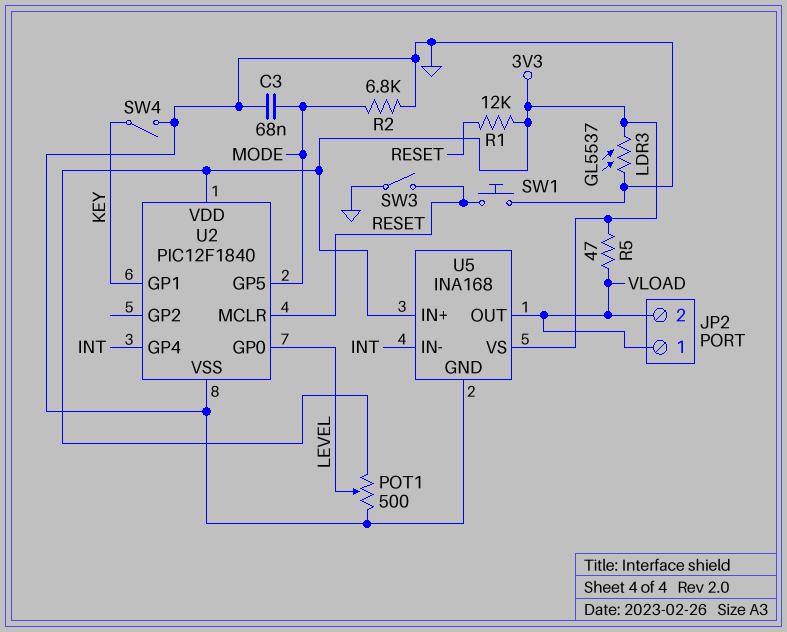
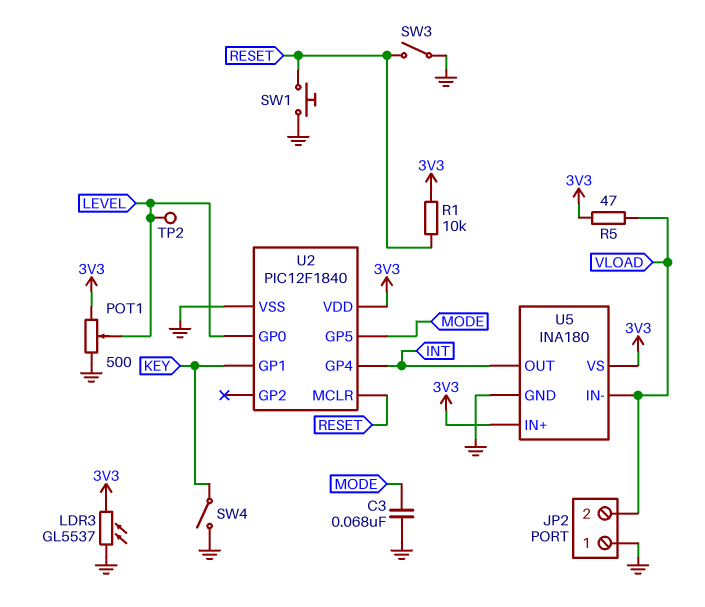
JP2 pin 1: VLOAD -> GND
R1: 12k (3V3, RESET) -> 10k (3V3, RESET)
R2: 6.8k (GND, MODE) -> none
TP2: none -> test point (LEVEL)
U5: INA168 -> INA180
U5 pin IN-: INT -> VLOAD
U5 pin OUT: VLOAD -> INT

